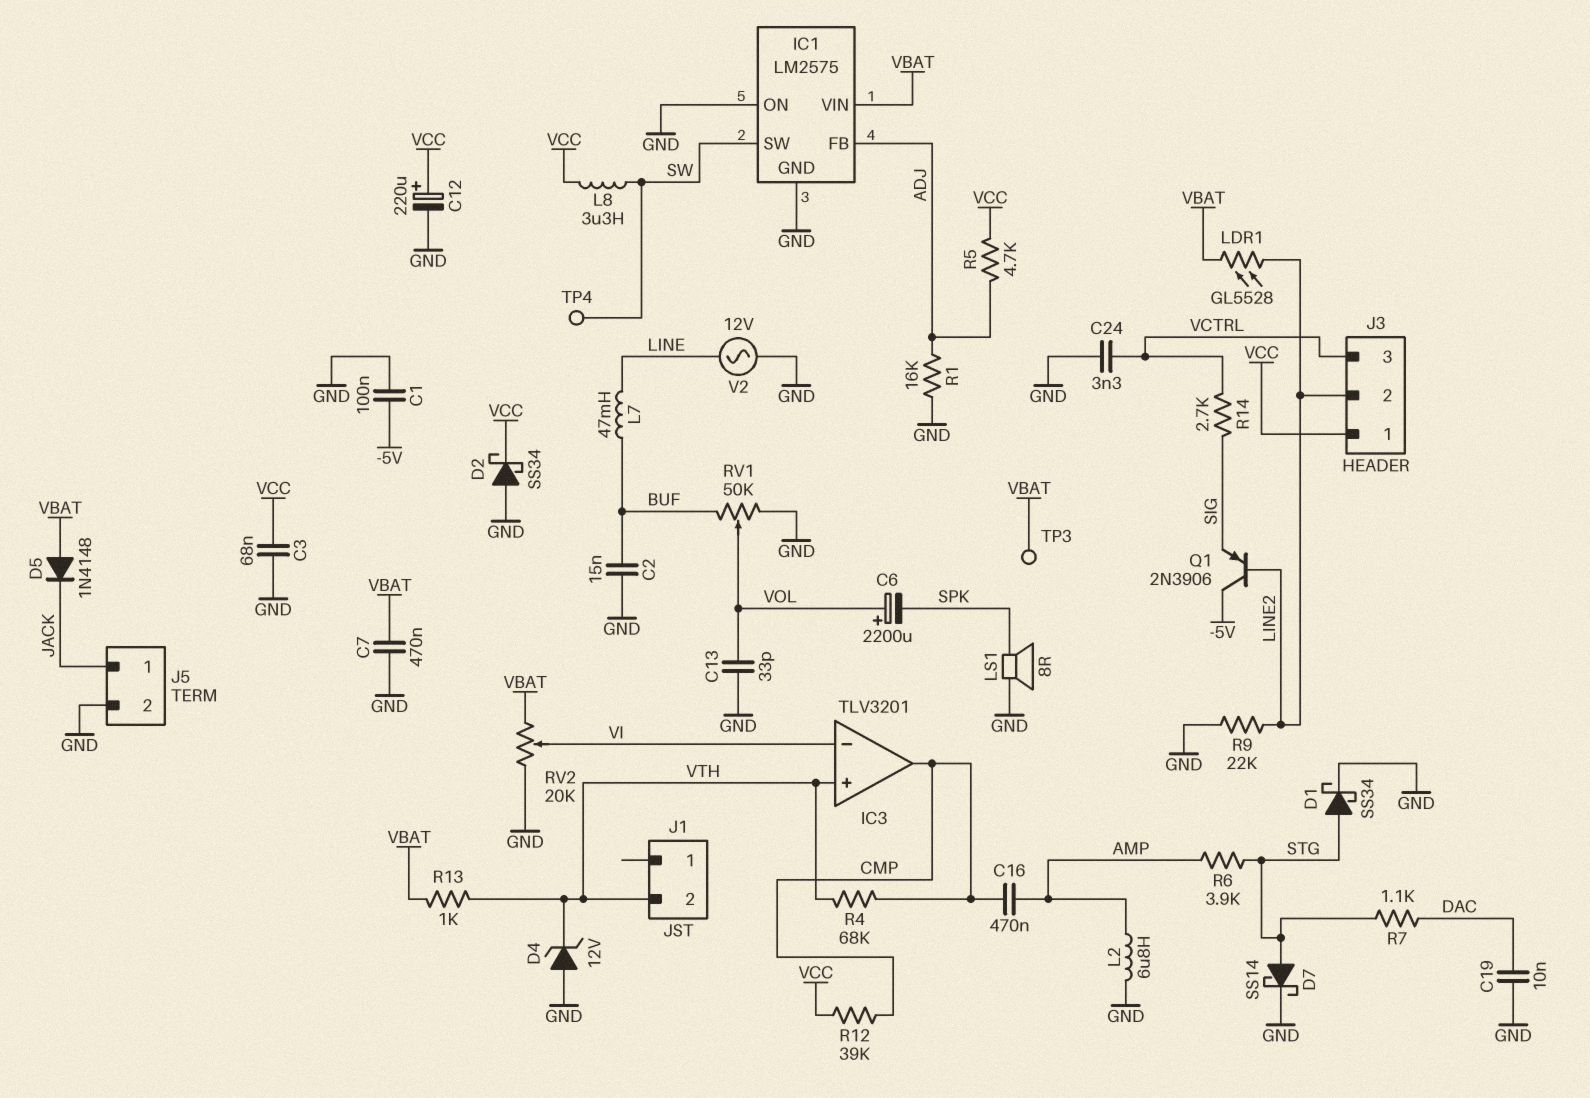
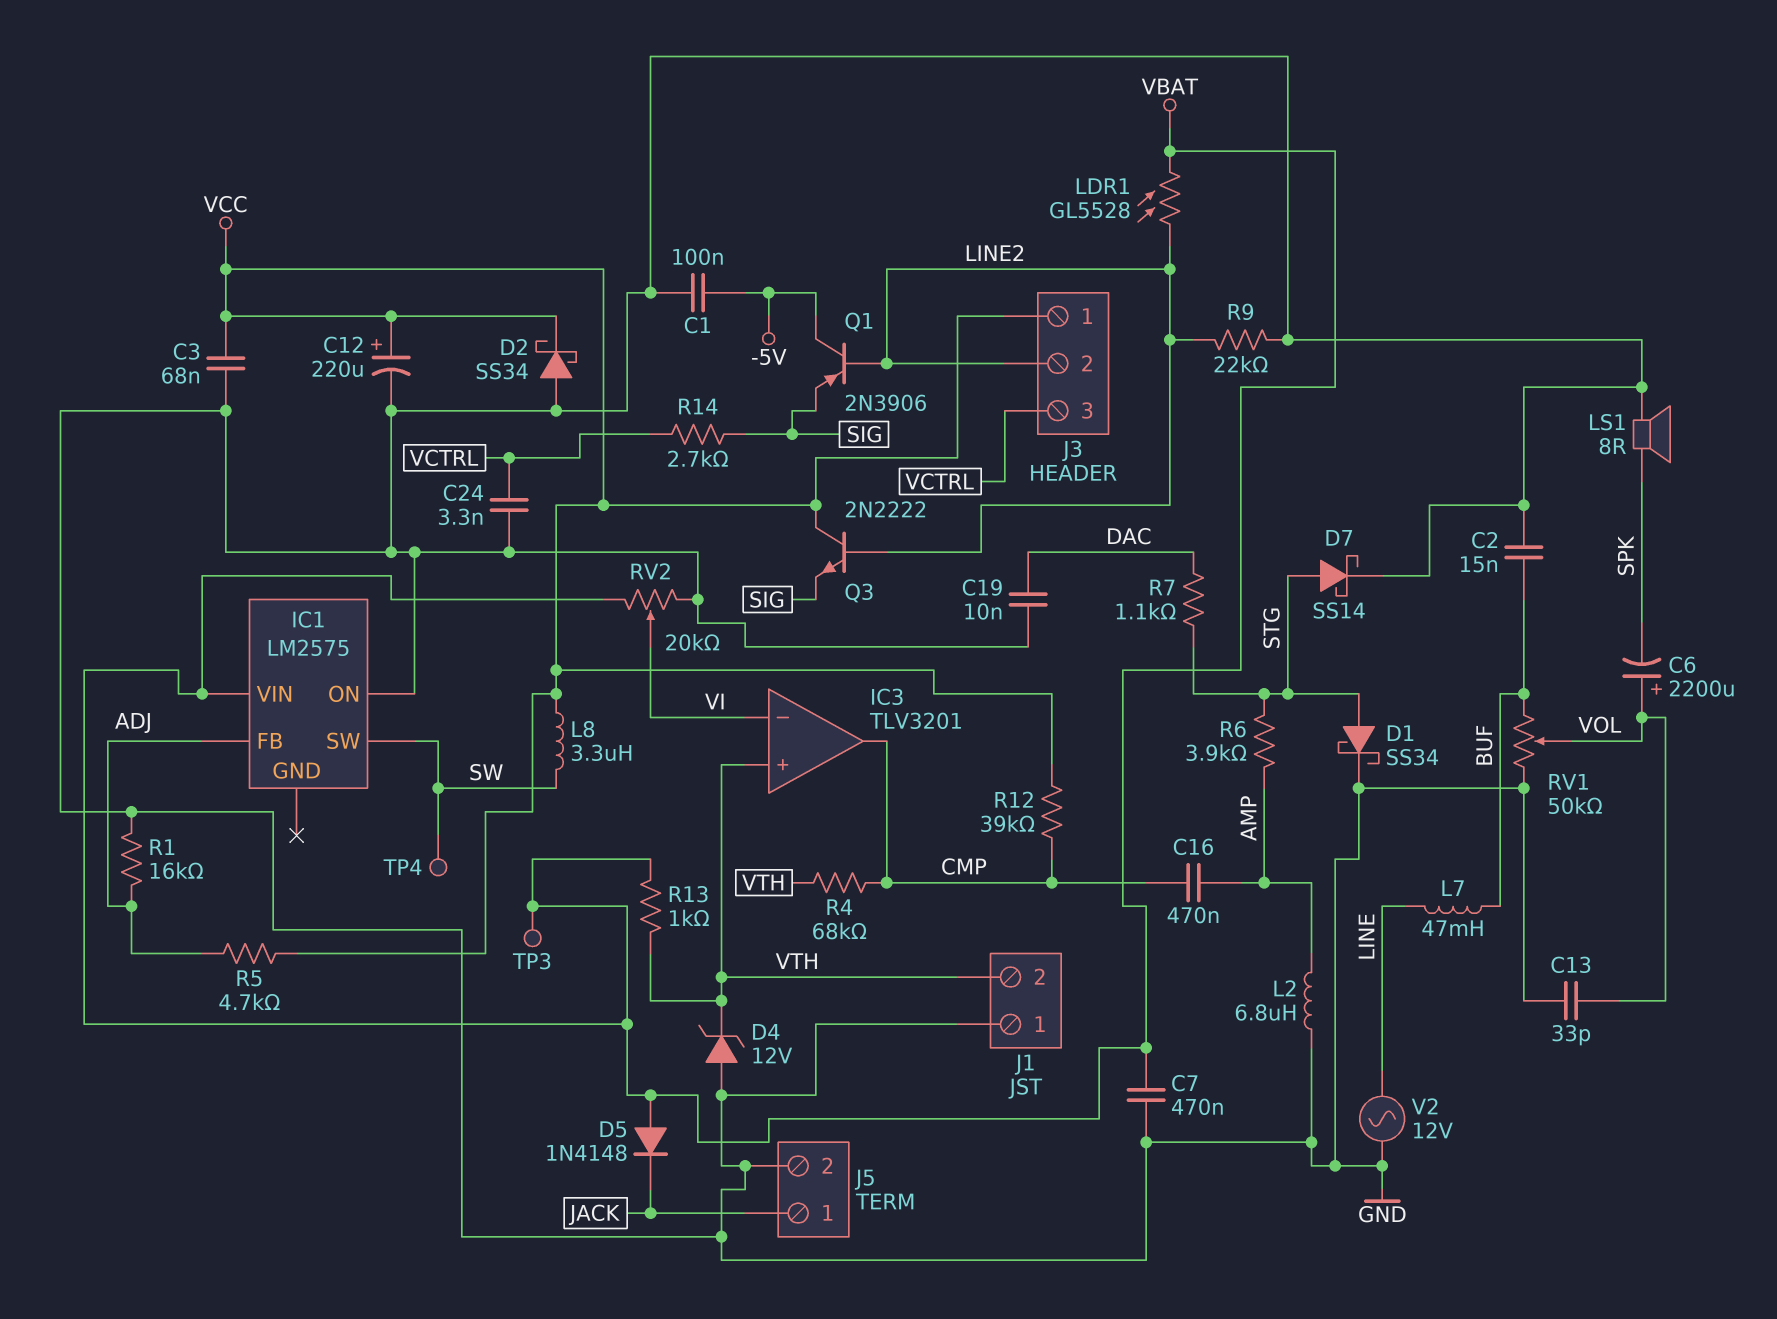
IC1 pin GND: GND -> none
J1 pin 1: none -> GND
Q3: none -> NPN 2N2222 (B LINE2, C VCC, E SIG)

